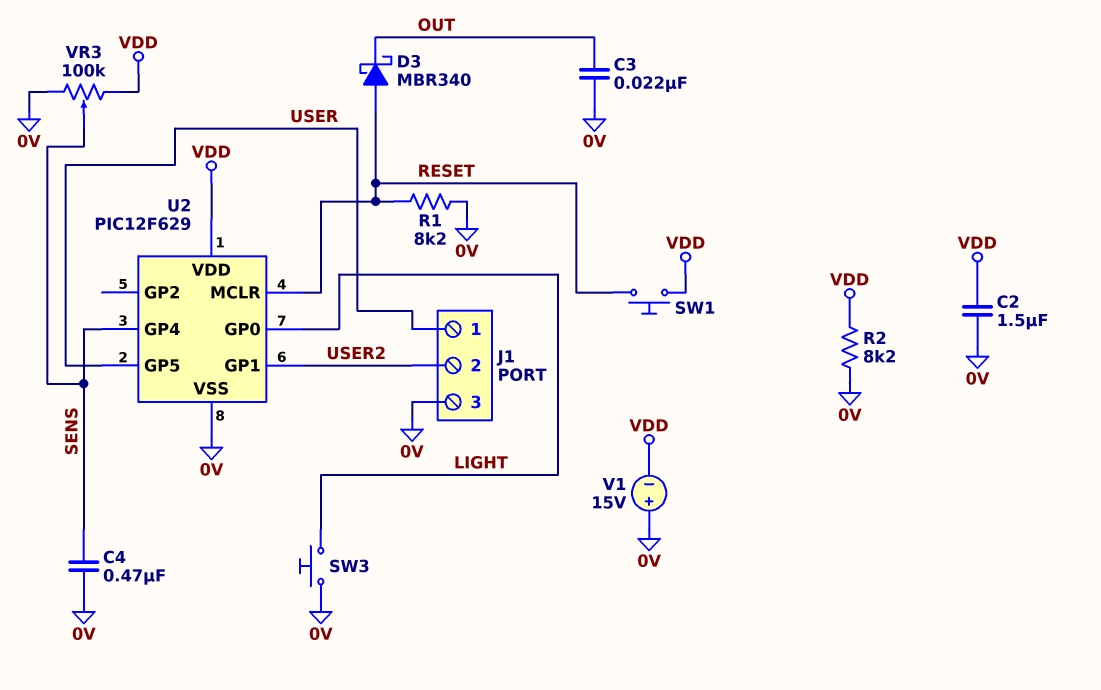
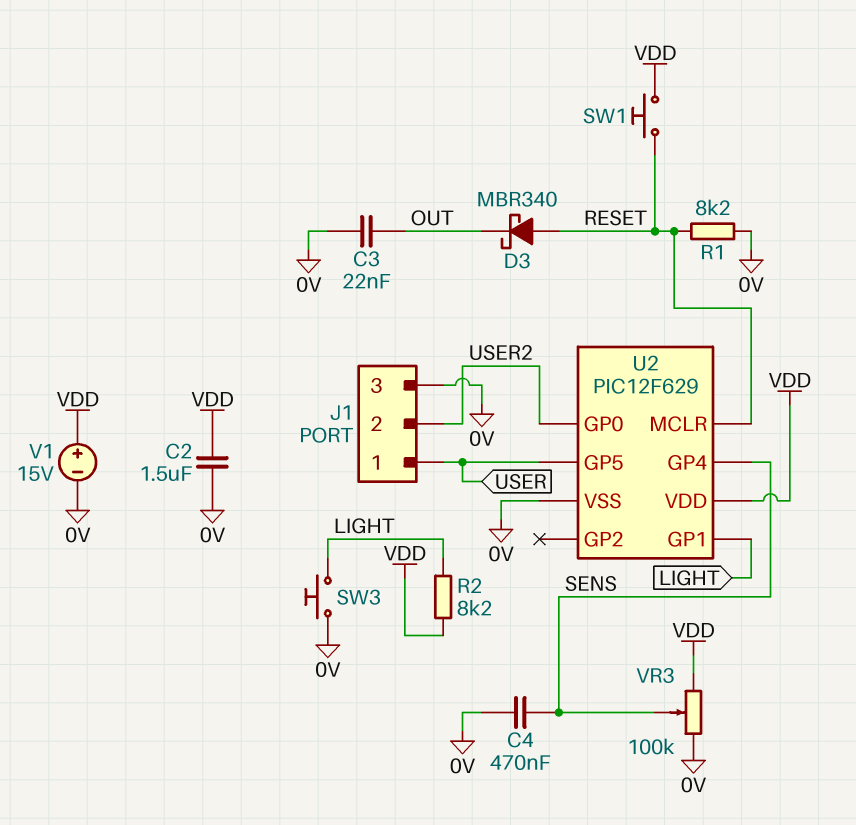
R2: 8.2k (0V, VDD) -> 8.2k (LIGHT, VDD)
U2 pin GP0: LIGHT -> USER2
U2 pin GP1: USER2 -> LIGHT
V1: 15V (plus 0V, minus VDD) -> 15V (plus VDD, minus 0V)

